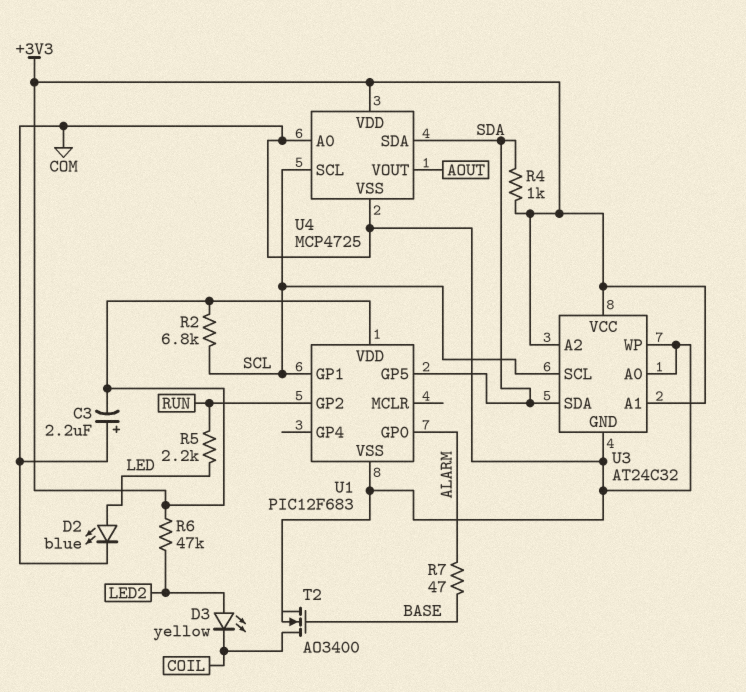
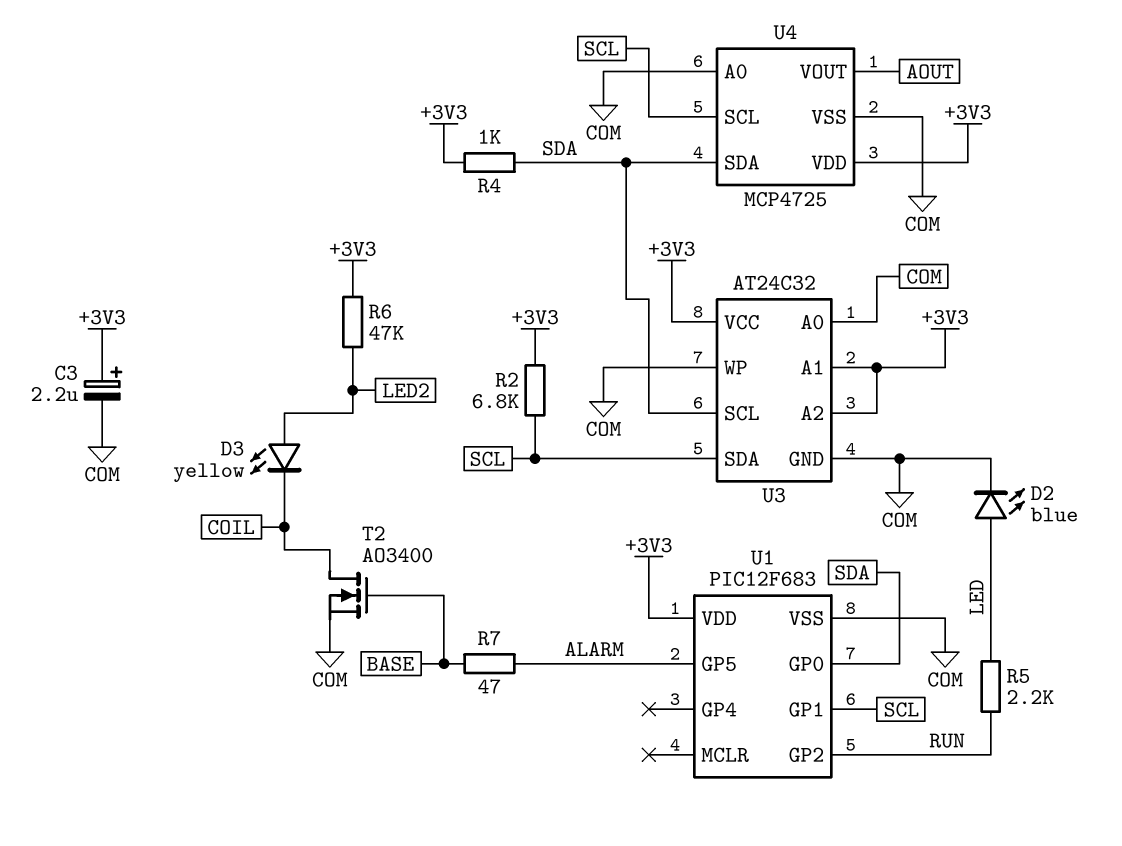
C3: 2.2uF (plus COM, minus +3V3) -> 2.2uF (plus +3V3, minus COM)
U1 pin GP0: ALARM -> SDA
U1 pin GP5: SDA -> ALARM
U3 pin SCL: SCL -> SDA
U3 pin SDA: SDA -> SCL

